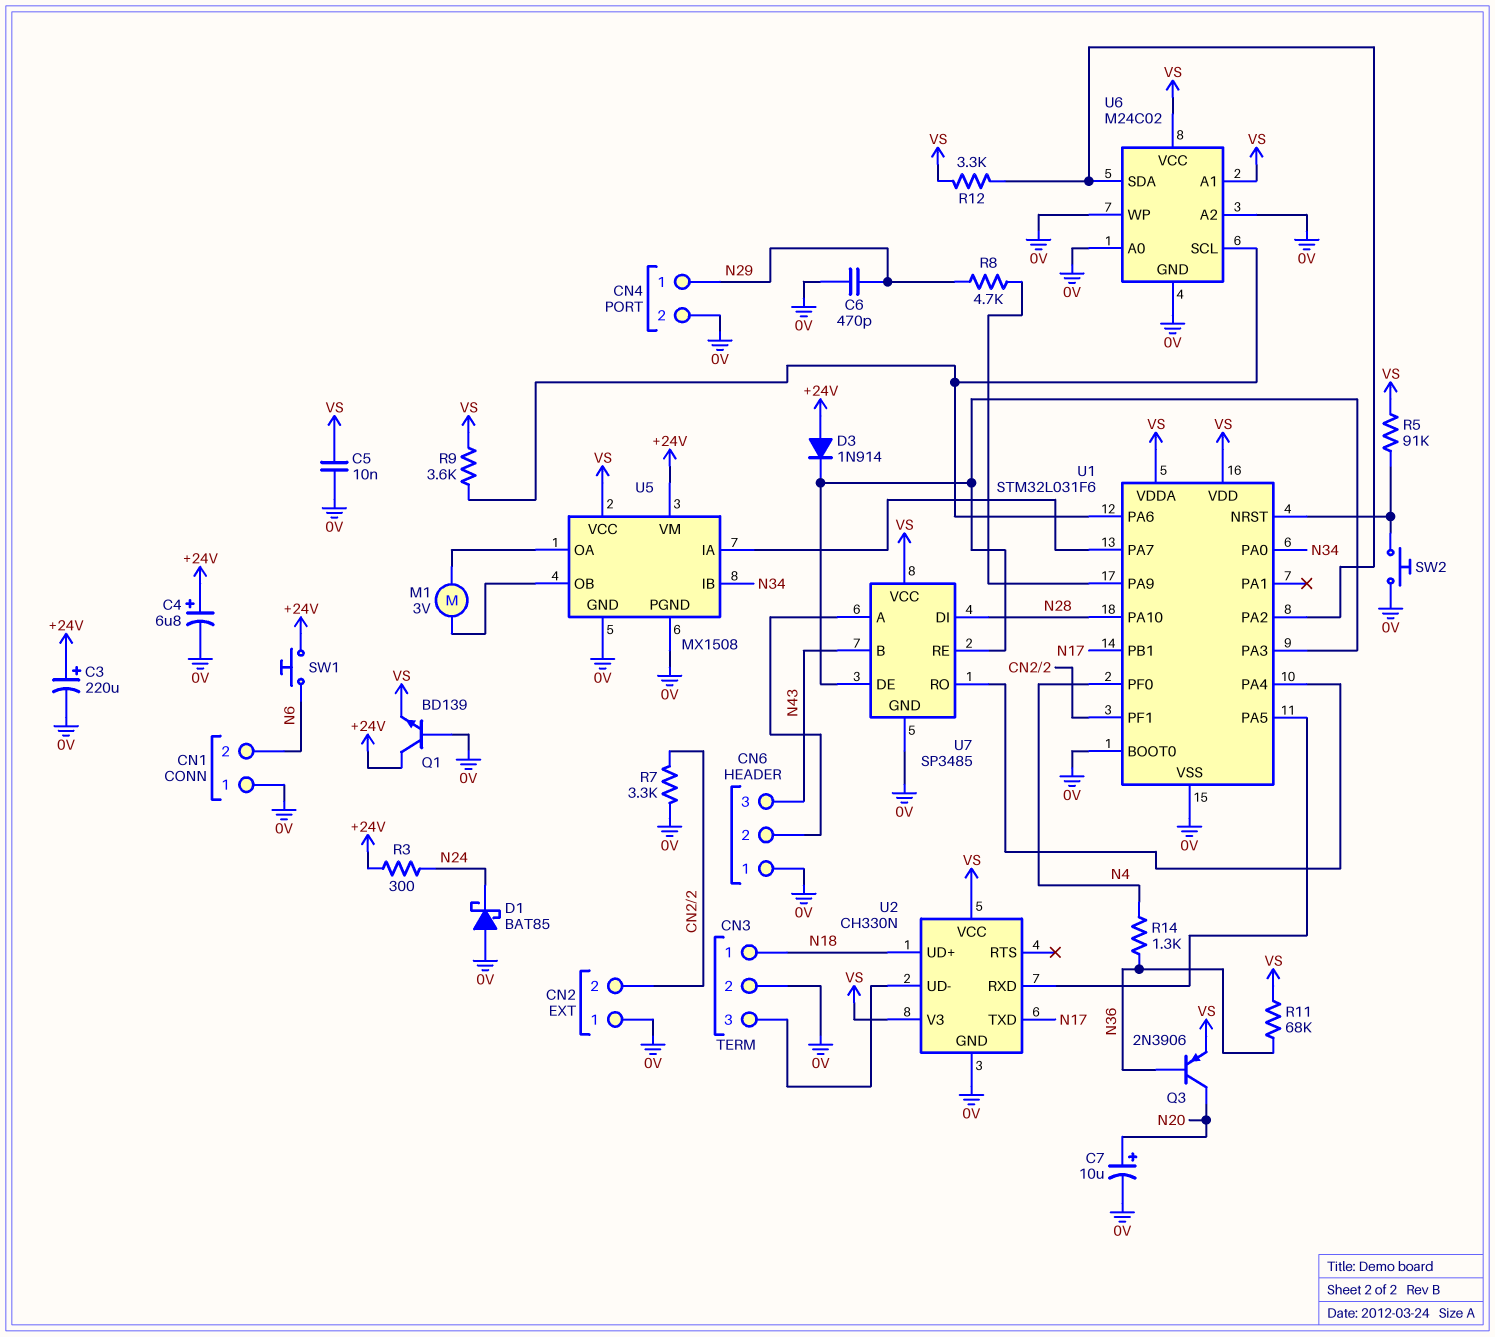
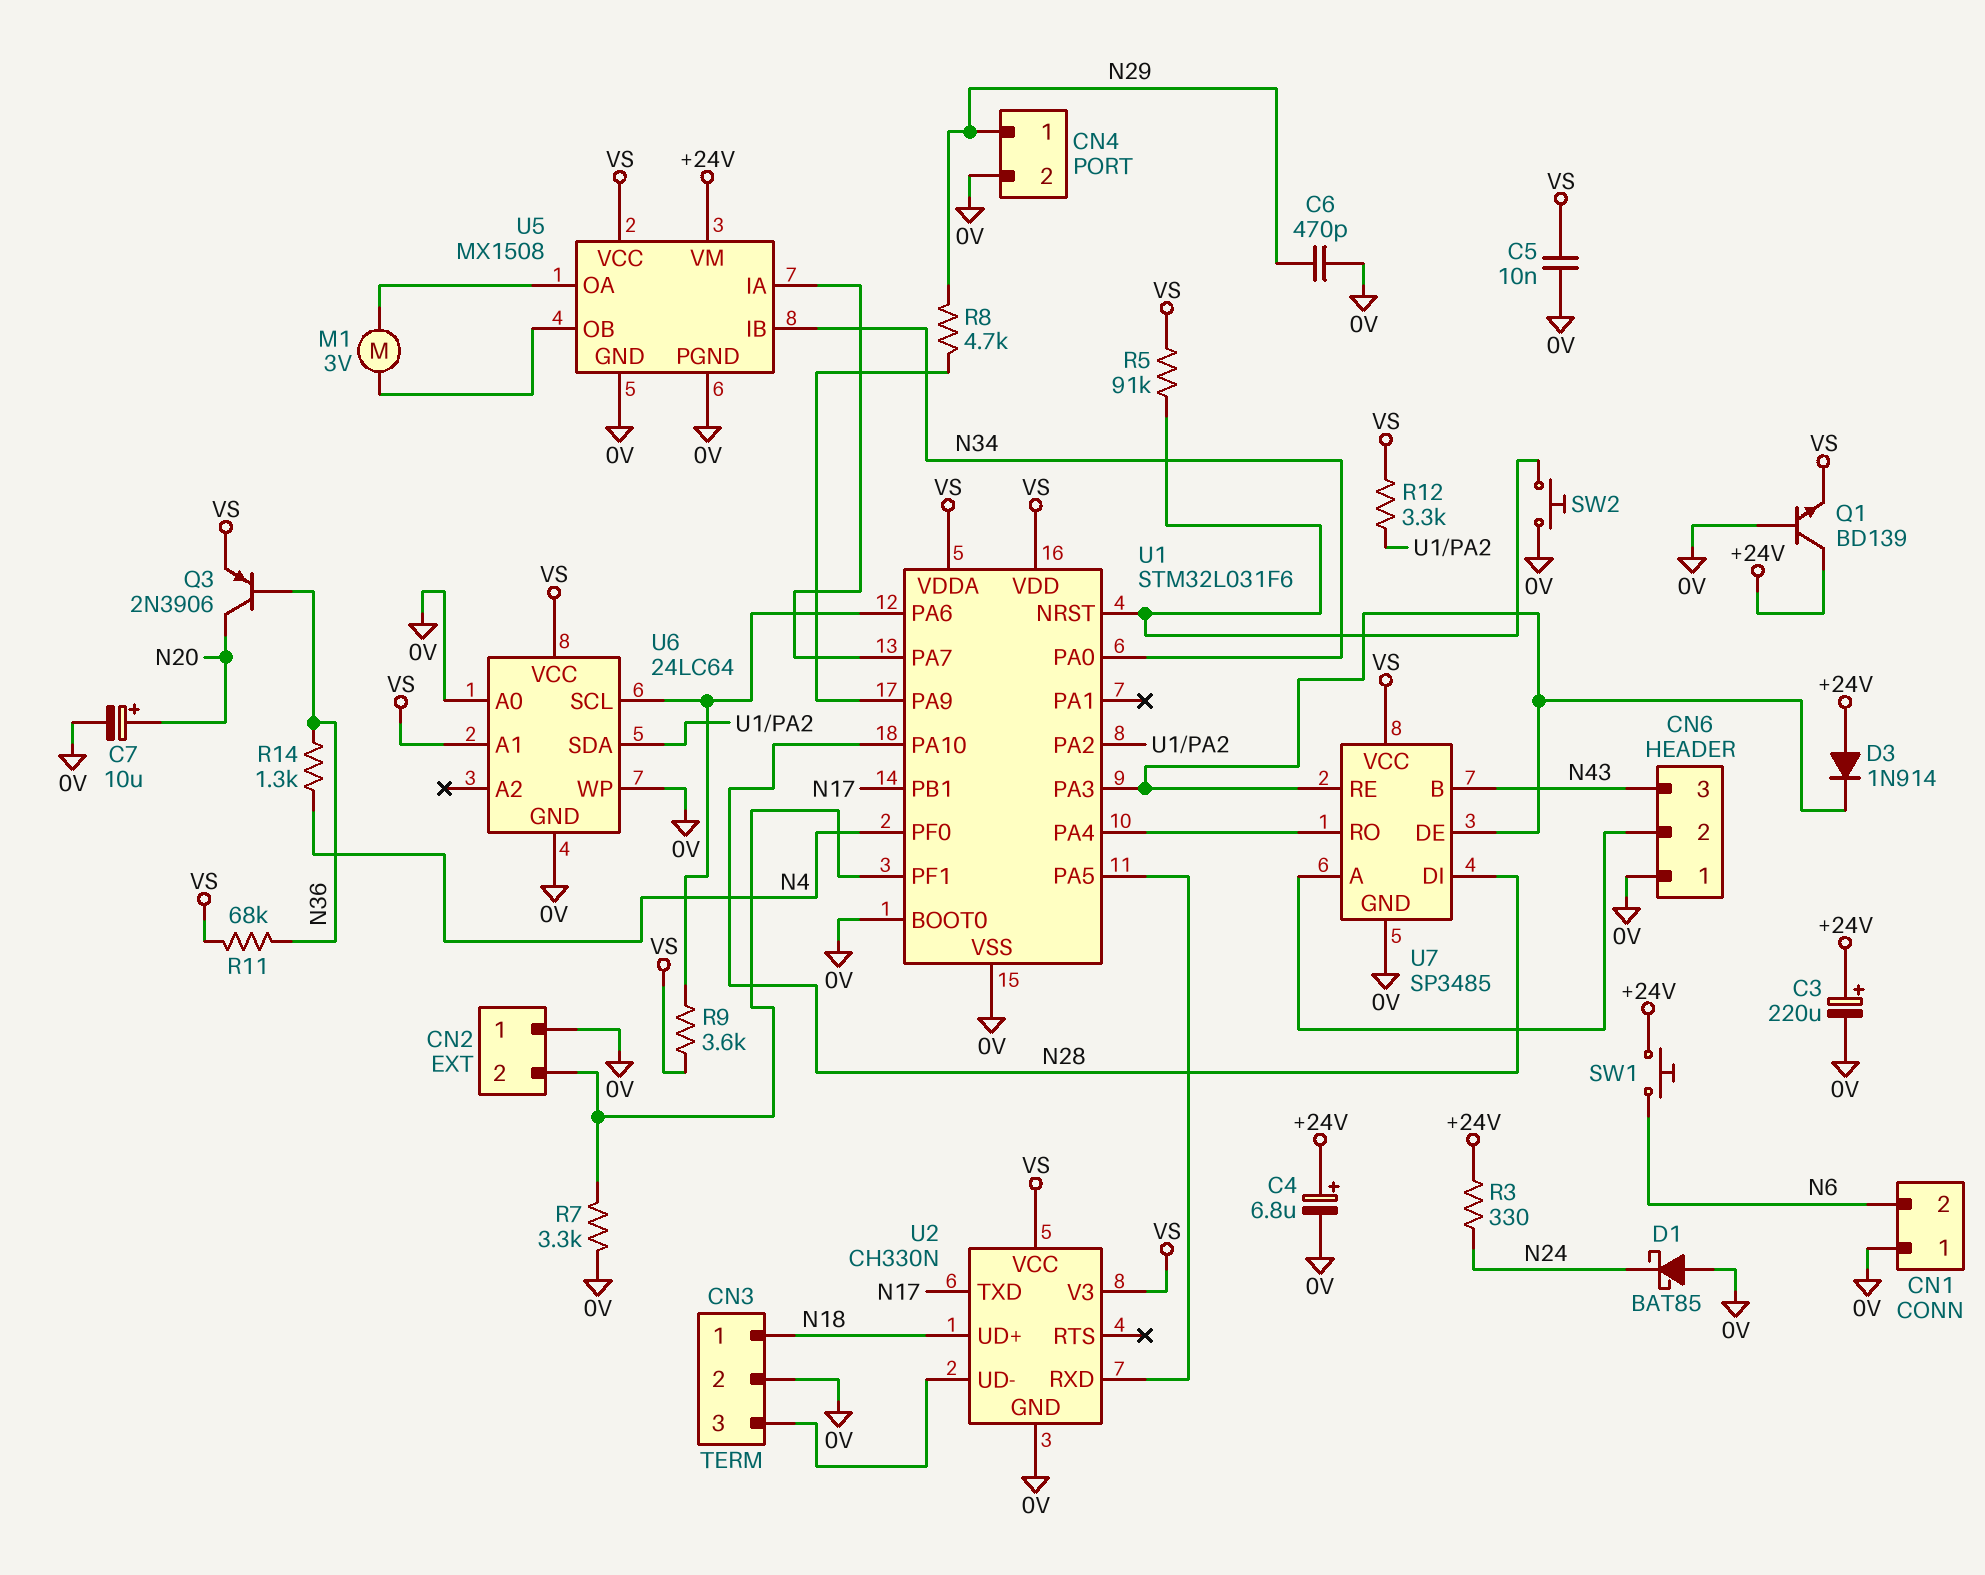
R3: 300 (+24V, N24) -> 330 (+24V, N24)
U6: M24C02 -> 24LC64
U6 pin A2: 0V -> none

